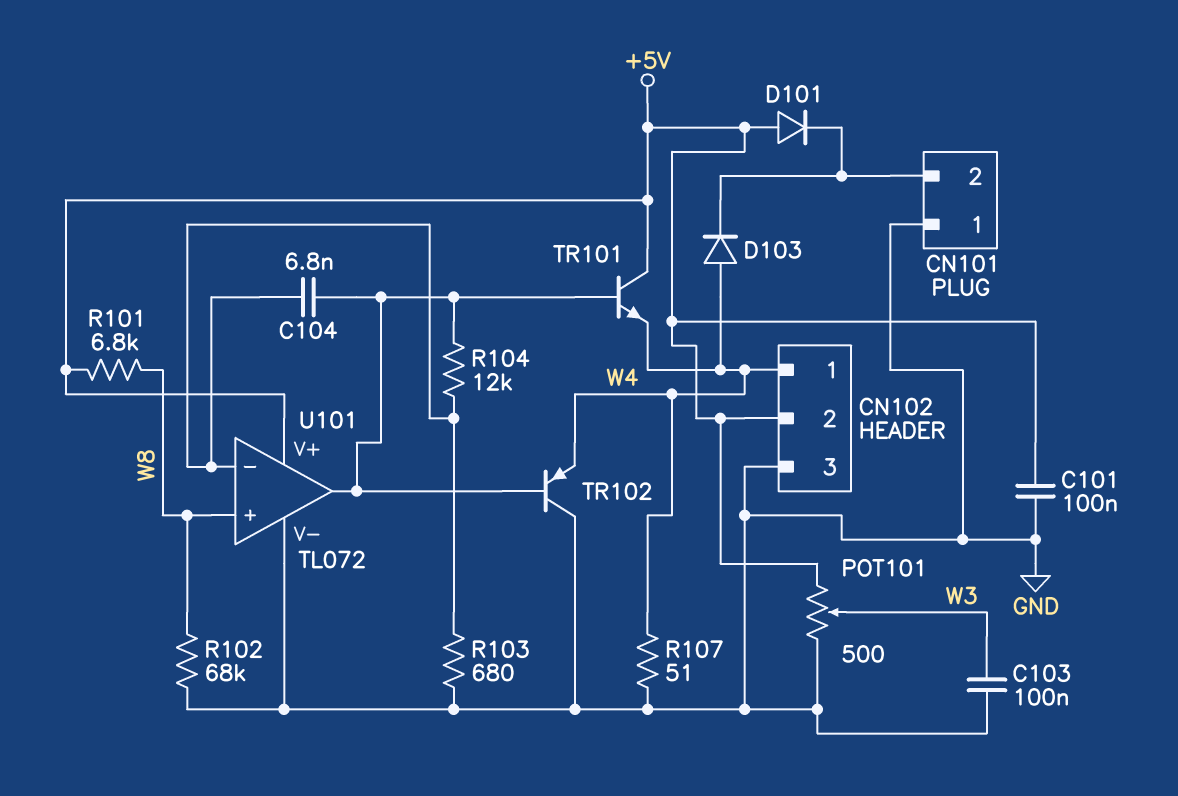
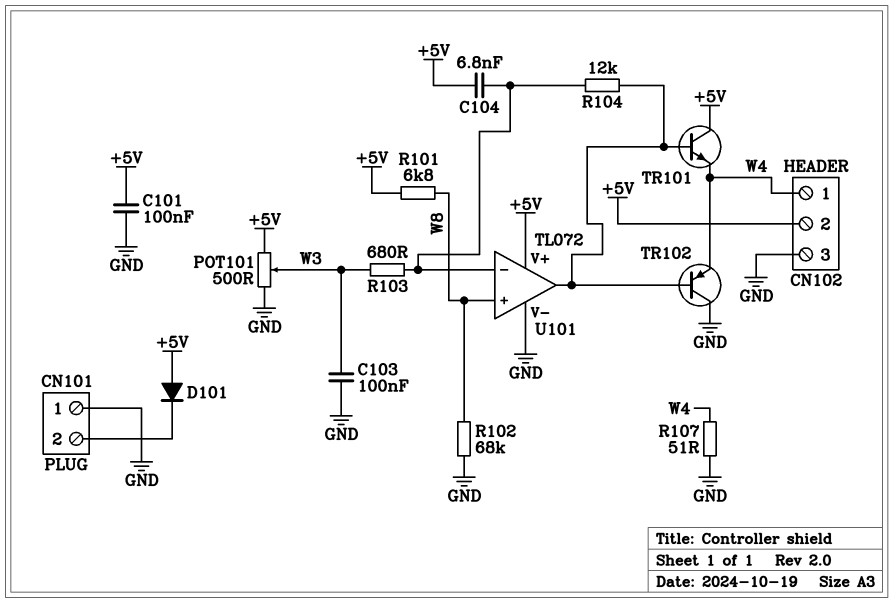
C104: 6.8nF (U101/in-, U101/out) -> 6.8nF (+5V, U101/in-)
D103: diode (A W4, K CN101/2) -> none
R103: 680 (GND, U101/in-) -> 680 (U101/in-, W3)

